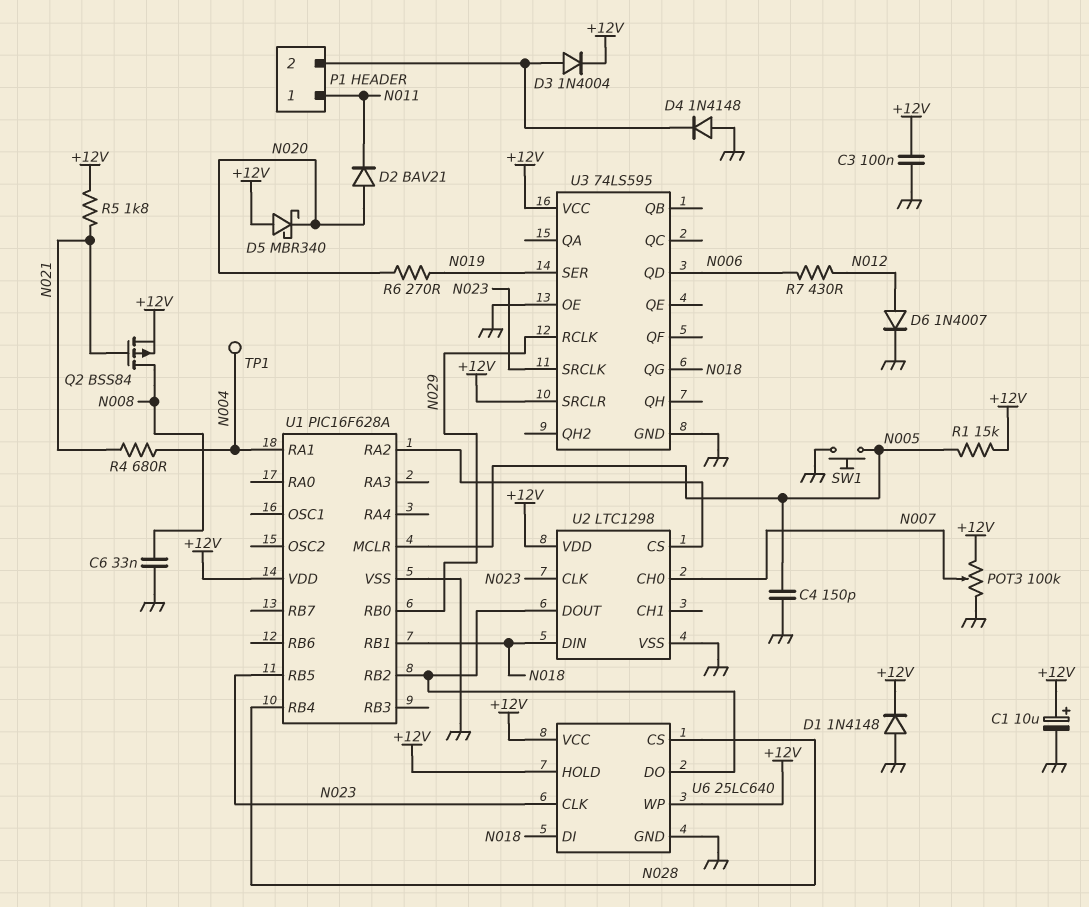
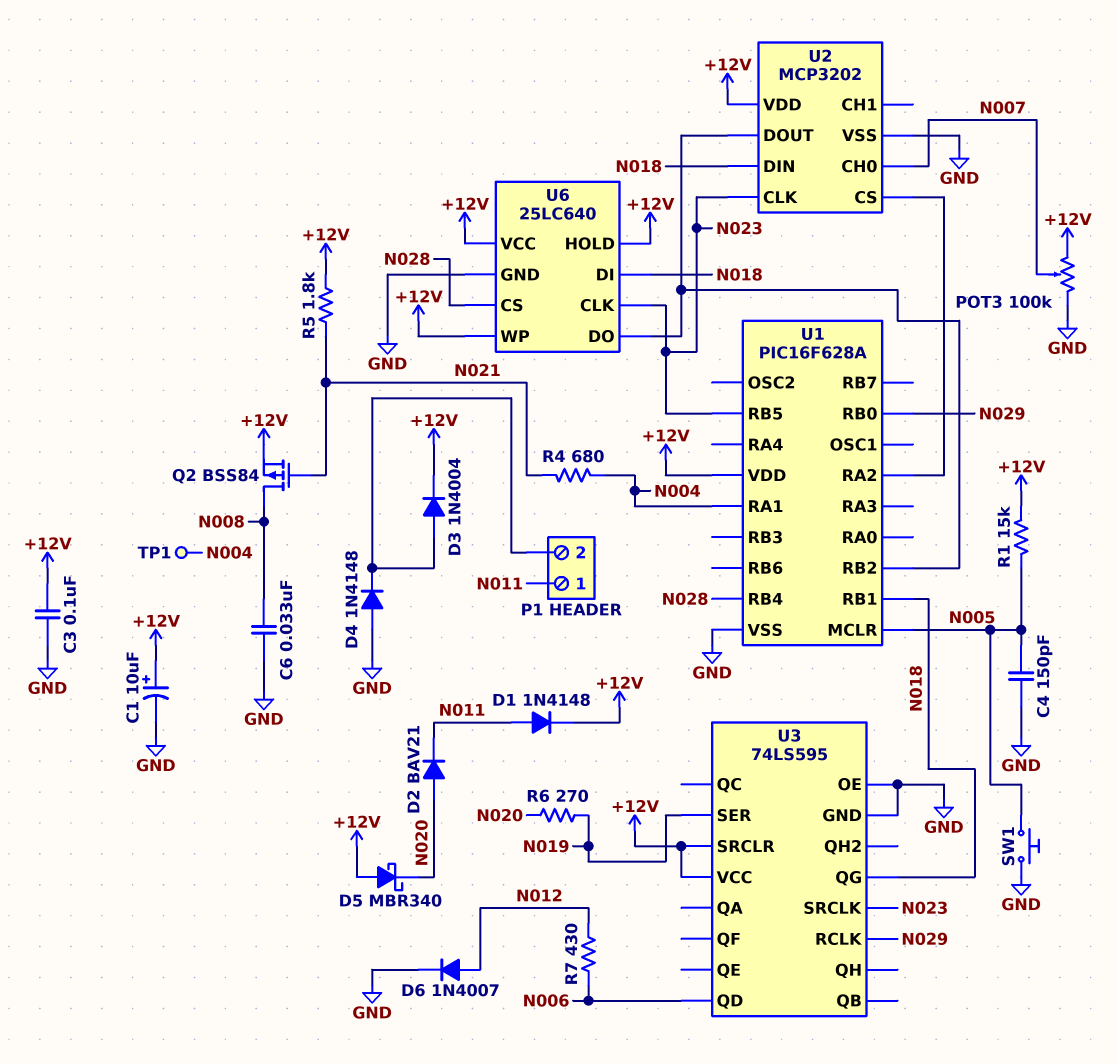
D1: diode 1N4148 (A GND, K +12V) -> diode 1N4148 (A N011, K +12V)
U2: LTC1298 -> MCP3202

